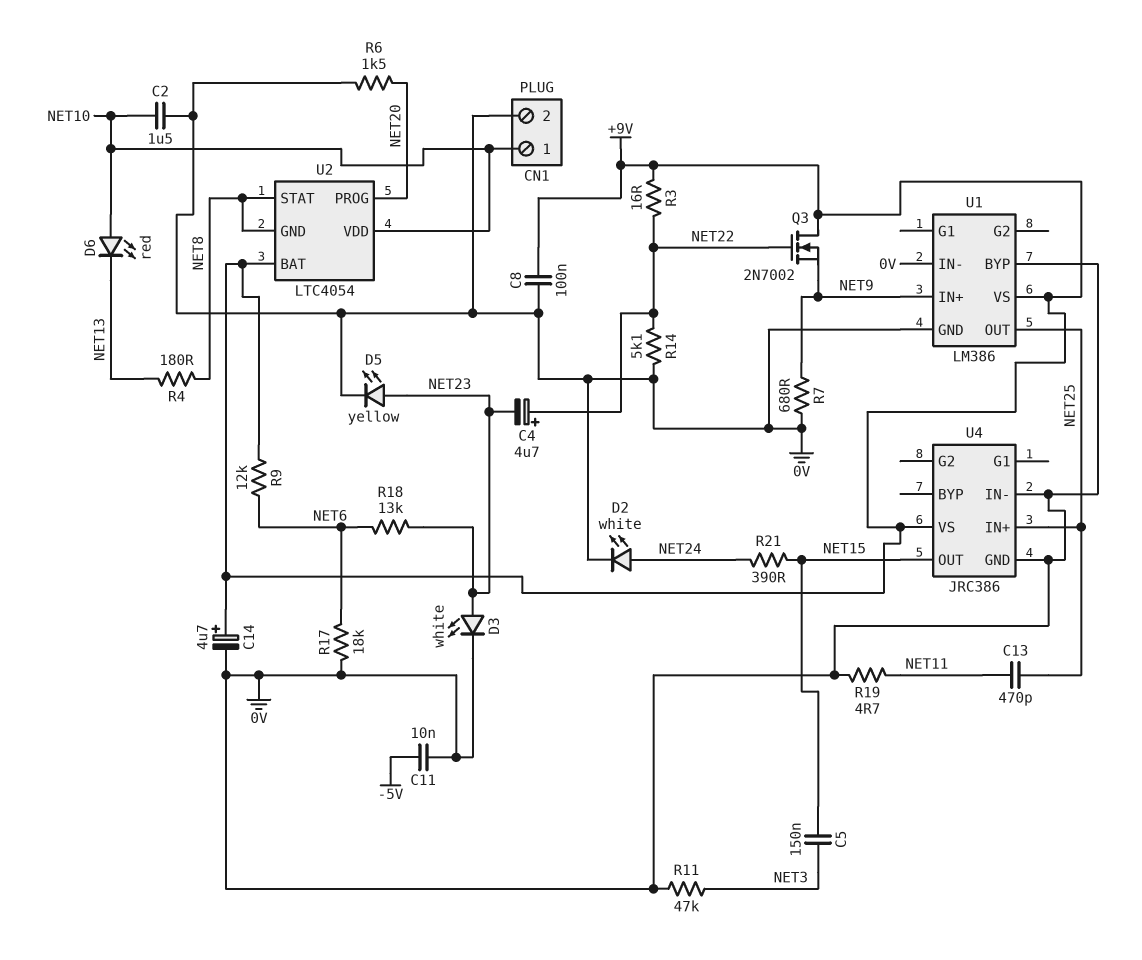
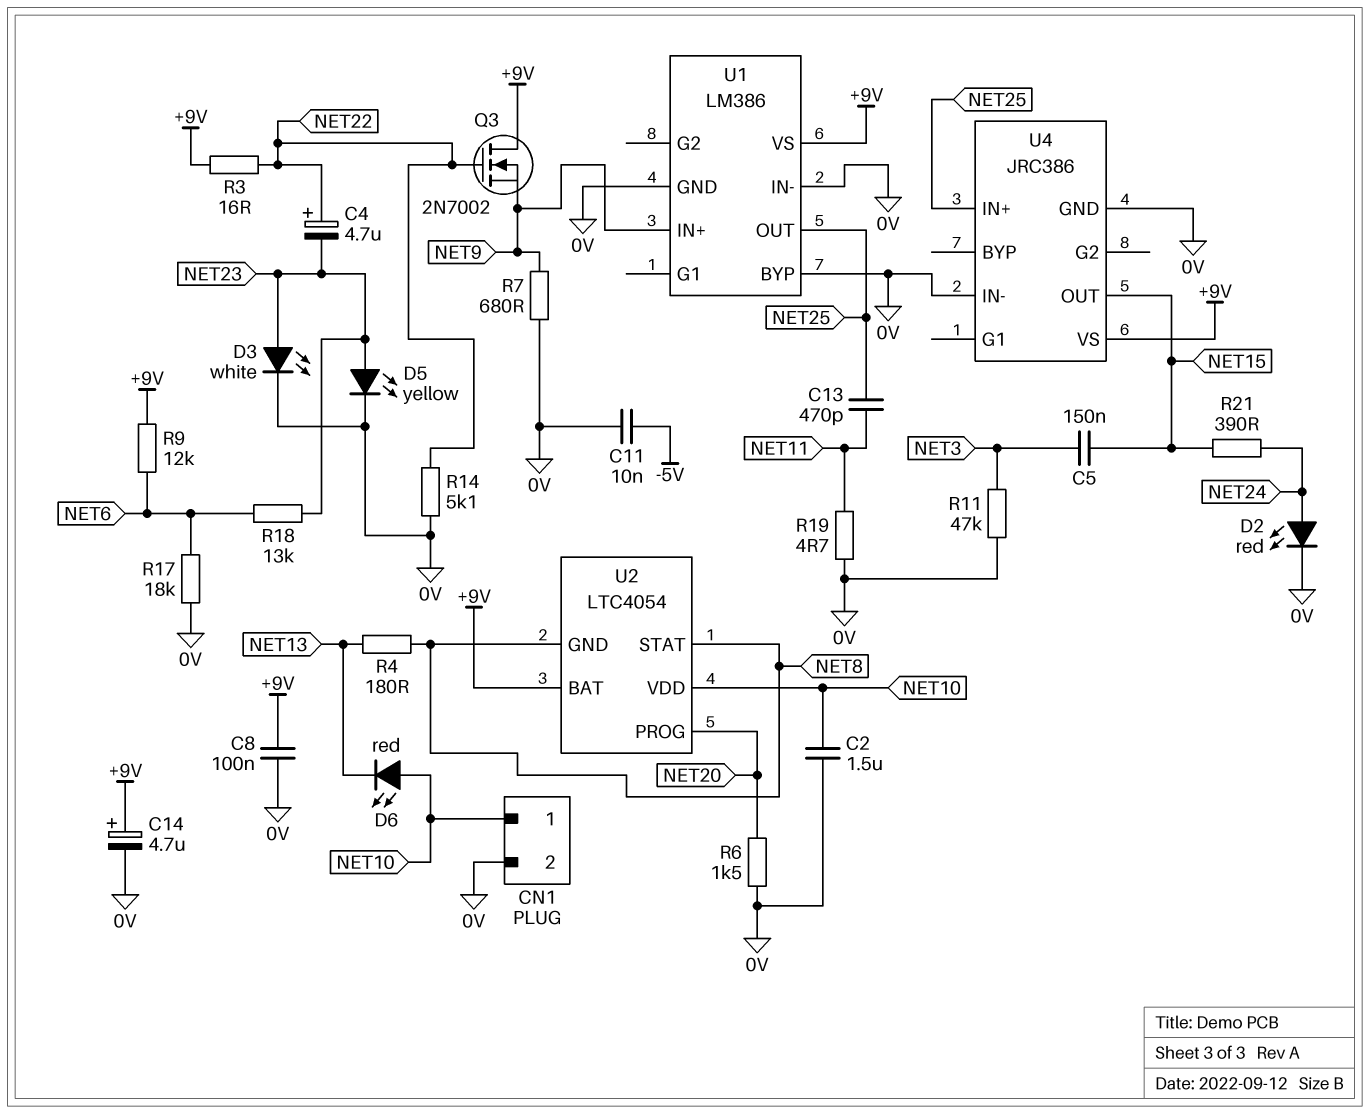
D2: LED white (A NET24, K 0V) -> LED red (A NET24, K 0V)

